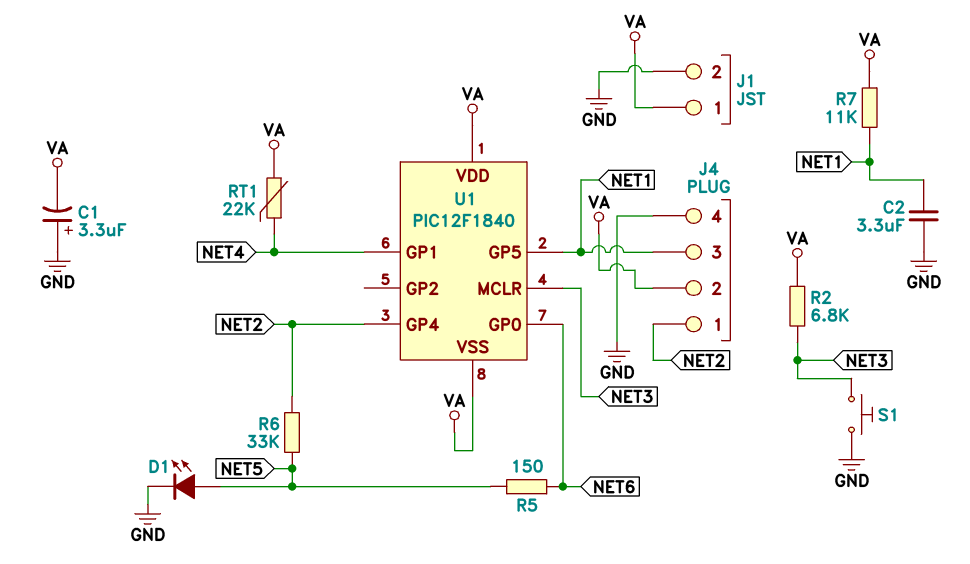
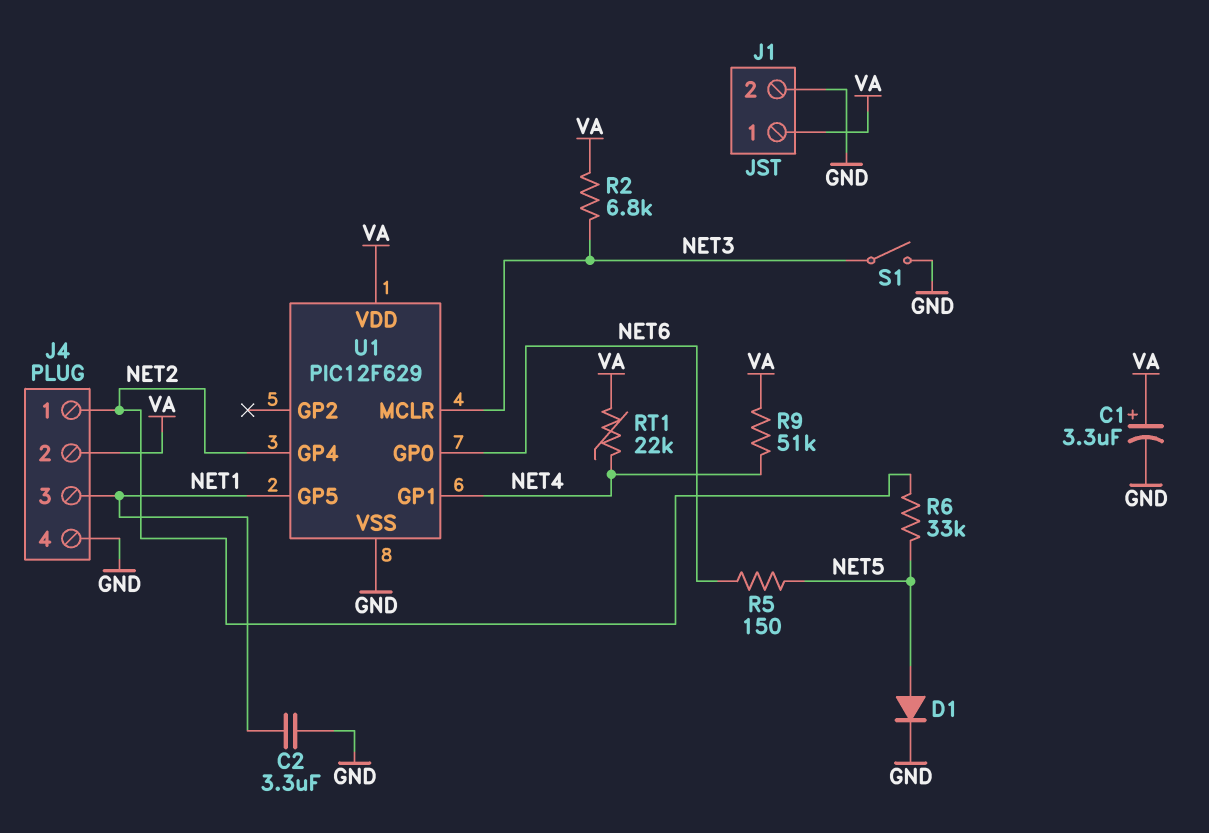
C1: 3.3uF (plus GND, minus VA) -> 3.3uF (plus VA, minus GND)
D1: LED (A NET5, K GND) -> diode (A NET5, K GND)
R7: 11k (NET1, VA) -> none
R9: none -> 51k (NET4, VA)
S1: button (GND, NET3) -> switch (GND, NET3)
U1: PIC12F1840 -> PIC12F629
U1 pin VSS: VA -> GND

